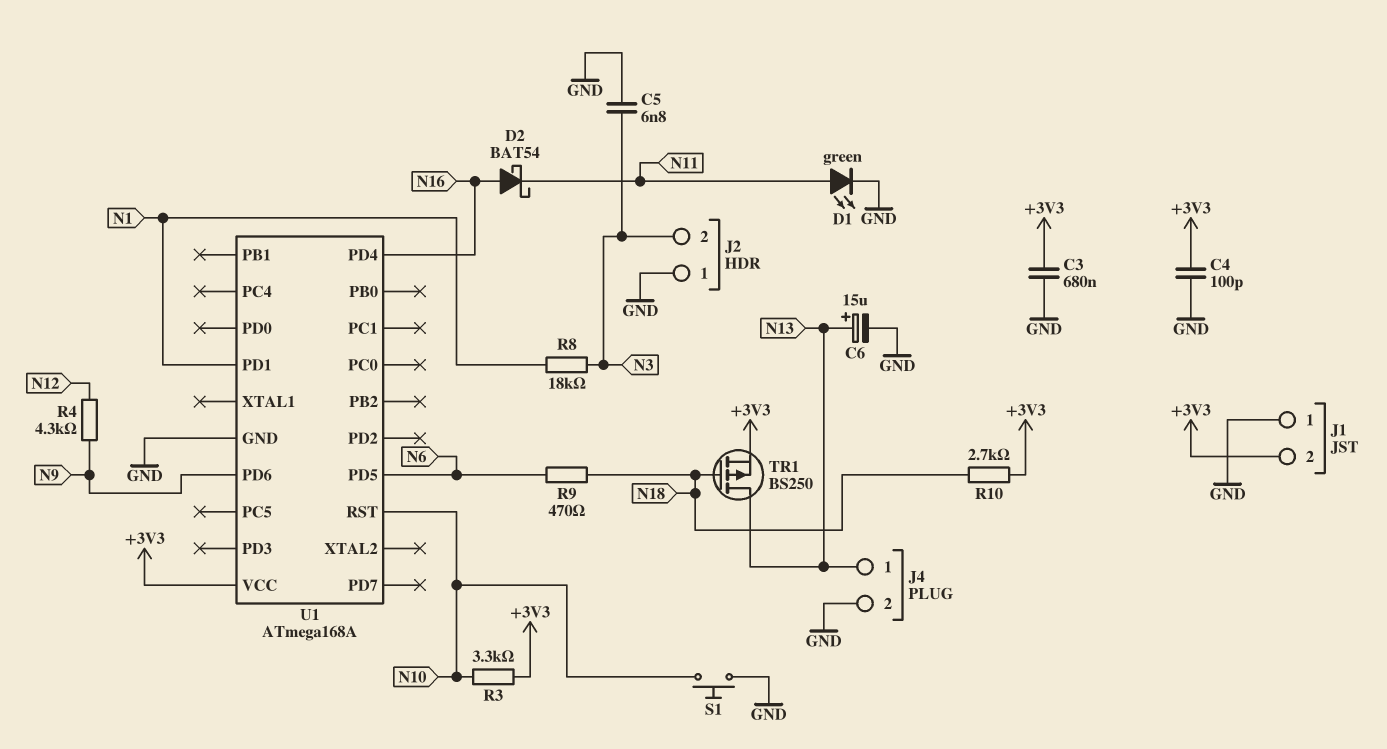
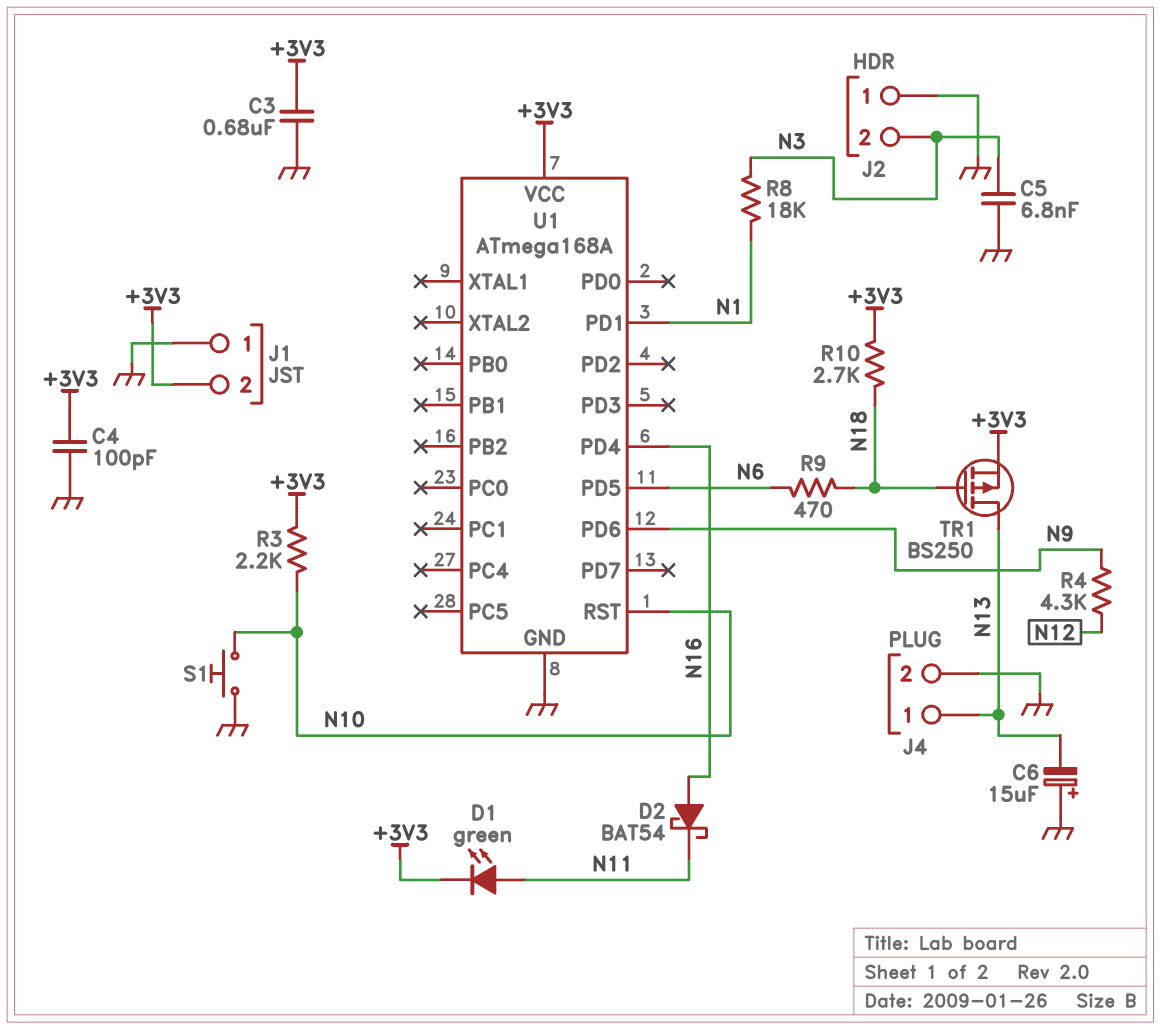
C6: 15uF (plus N13, minus GND) -> 15uF (plus GND, minus N13)
D1: LED green (A N11, K GND) -> LED green (A N11, K +3V3)
R3: 3.3k (+3V3, N10) -> 2.2k (+3V3, N10)

